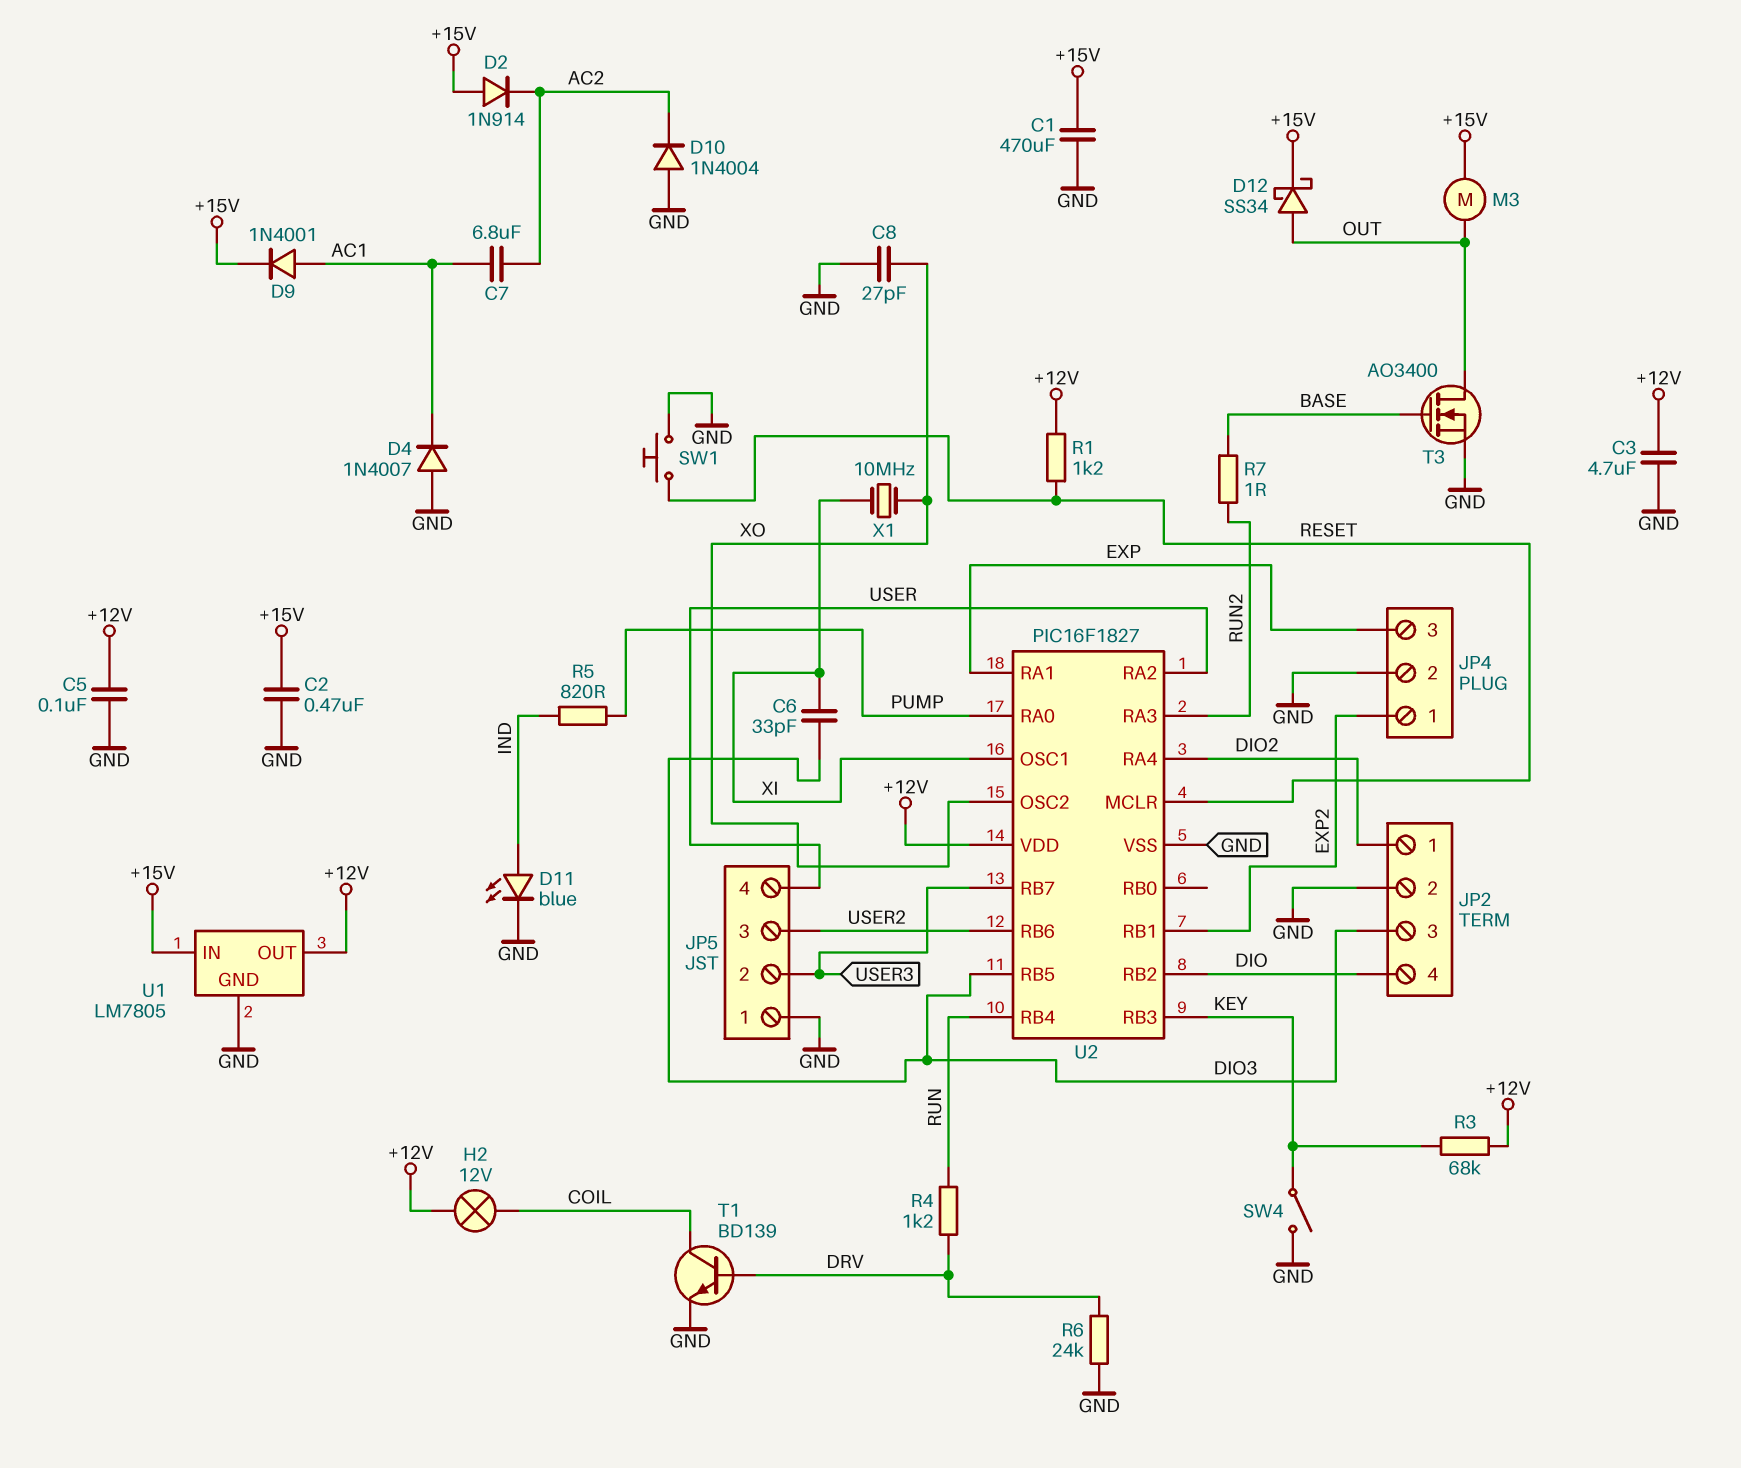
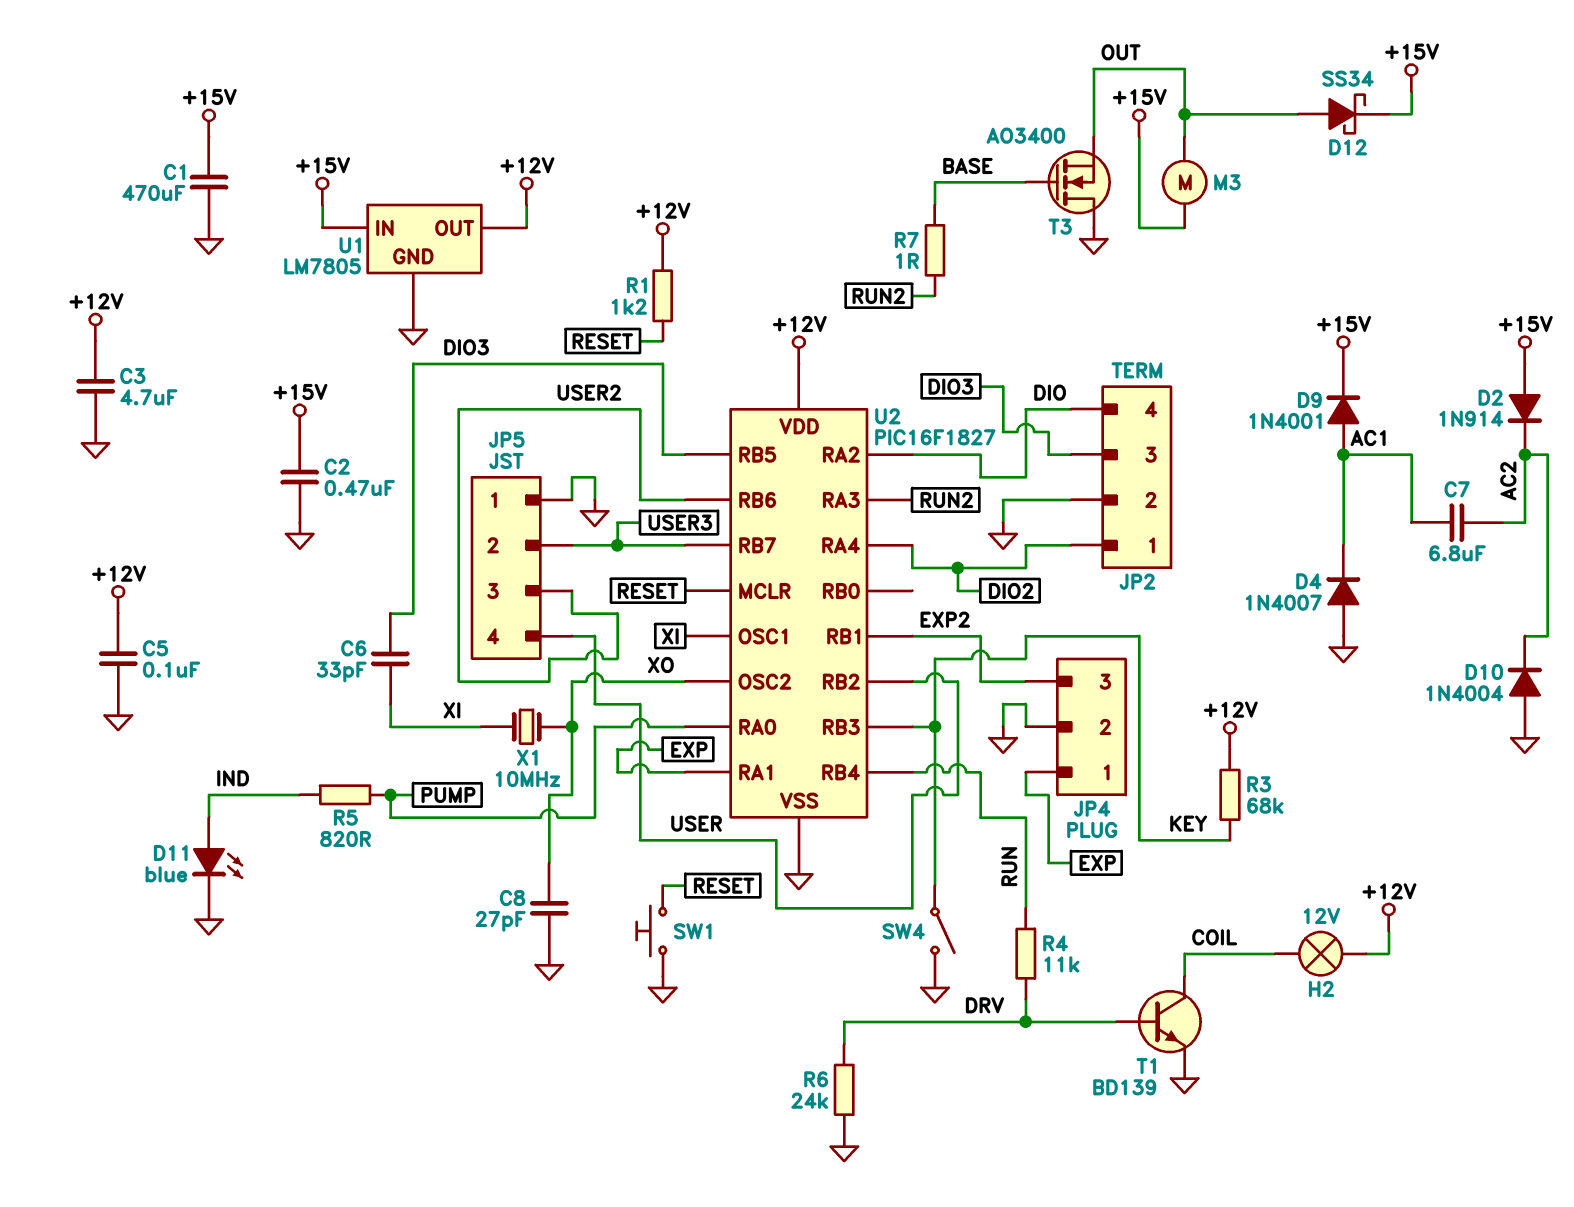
JP4 pin 1: EXP2 -> EXP
JP4 pin 3: EXP -> EXP2
R4: 1.2k (DRV, RUN) -> 11k (DRV, RUN)
T3: NMOS AO3400 (G BASE, D OUT, S GND) -> NMOS AO3400 (G BASE, D GND, S OUT)
U2 pin RA2: USER -> DIO
U2 pin RB2: DIO -> USER

